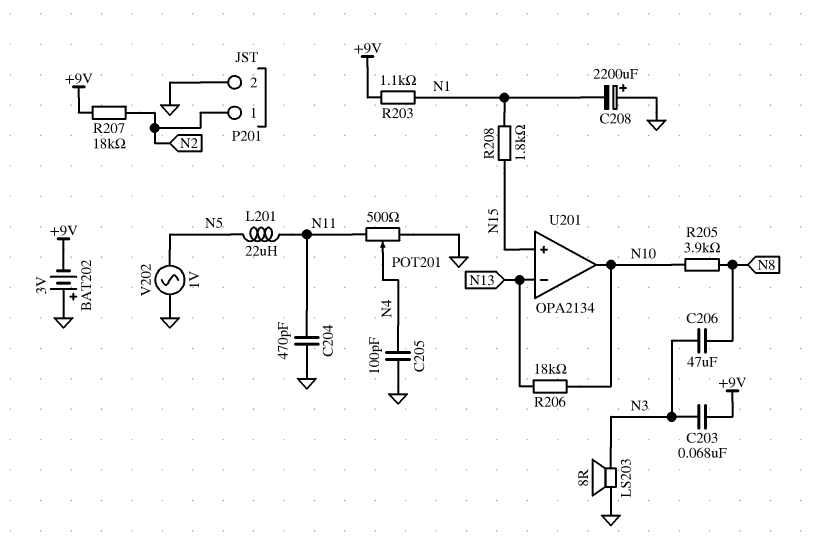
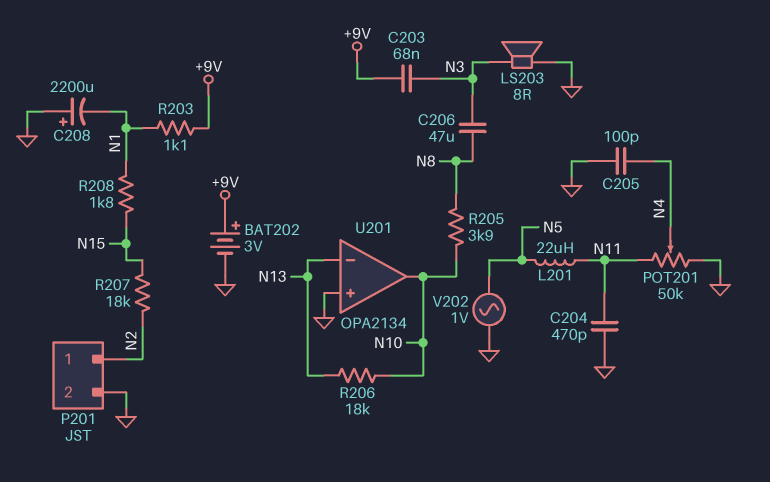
BAT202: 3V (plus GND, minus +9V) -> 3V (plus +9V, minus GND)
POT201: 500 (GND, N11, wiper N4) -> 50k (GND, N11, wiper N4)
R207: 18k (+9V, N2) -> 18k (N2, N15)
U201 pin in+: N15 -> GND

